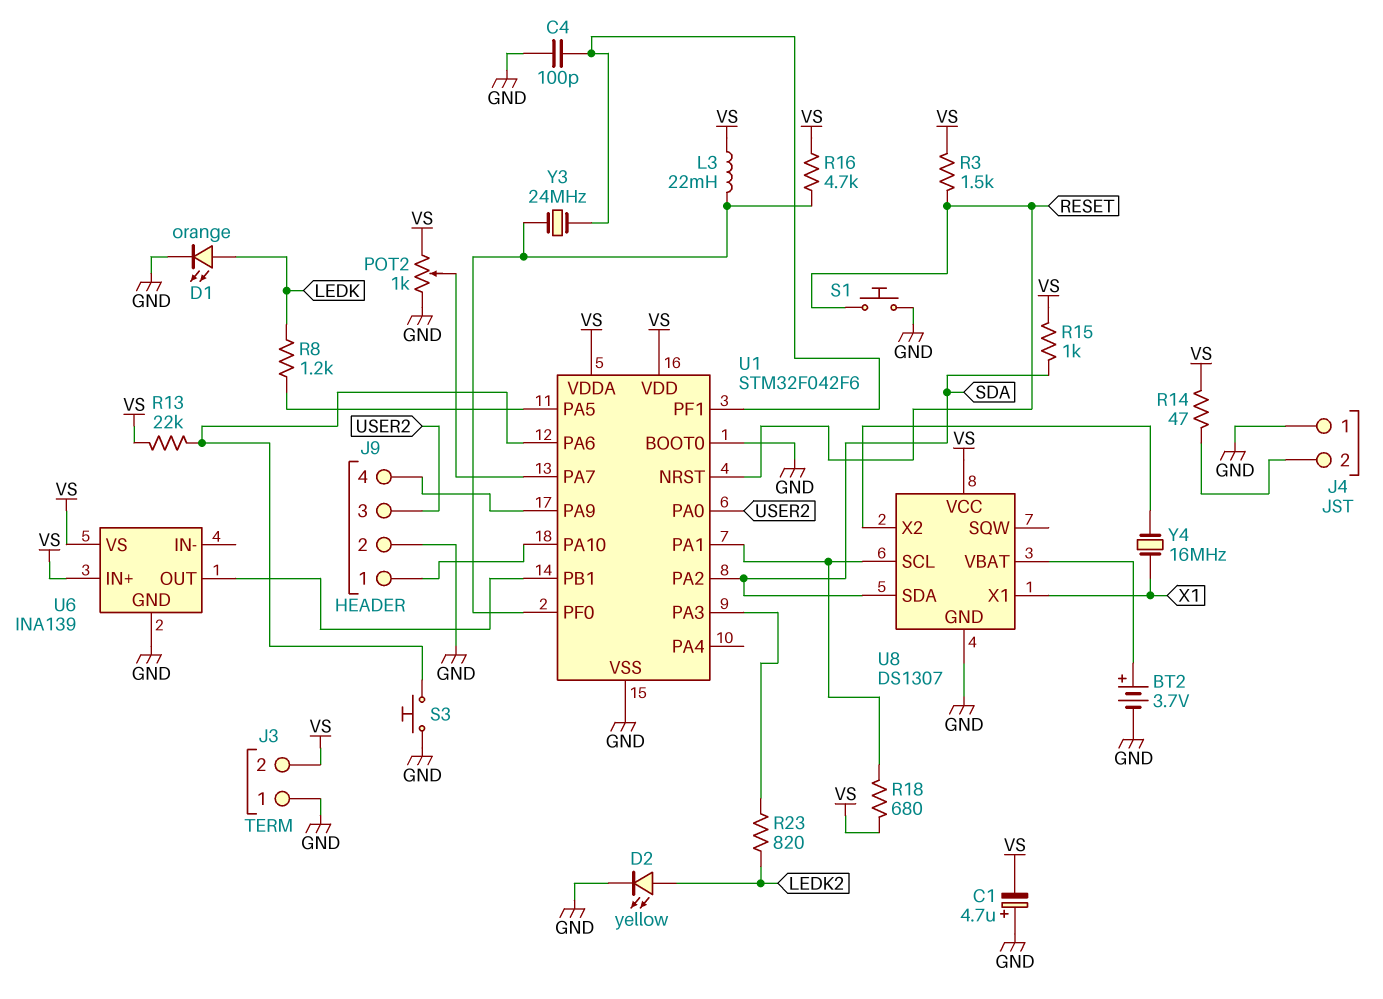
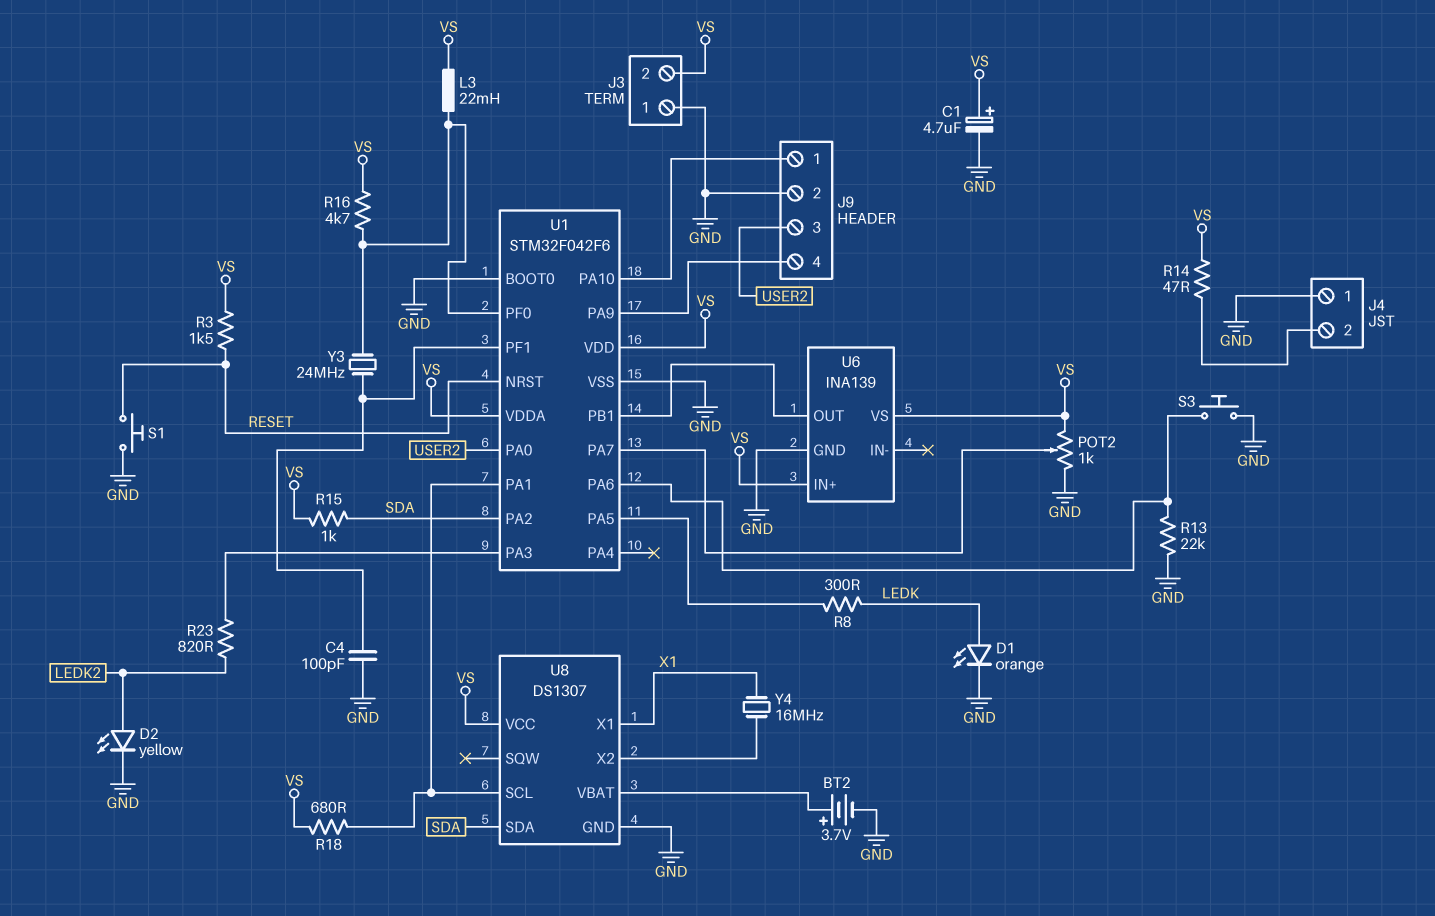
C1: 4.7uF (plus GND, minus VS) -> 4.7uF (plus VS, minus GND)
R8: 1.2k (LEDK, U1/PA5) -> 300 (LEDK, U1/PA5)
R13: 22k (U1/PA6, VS) -> 22k (GND, U1/PA6)

